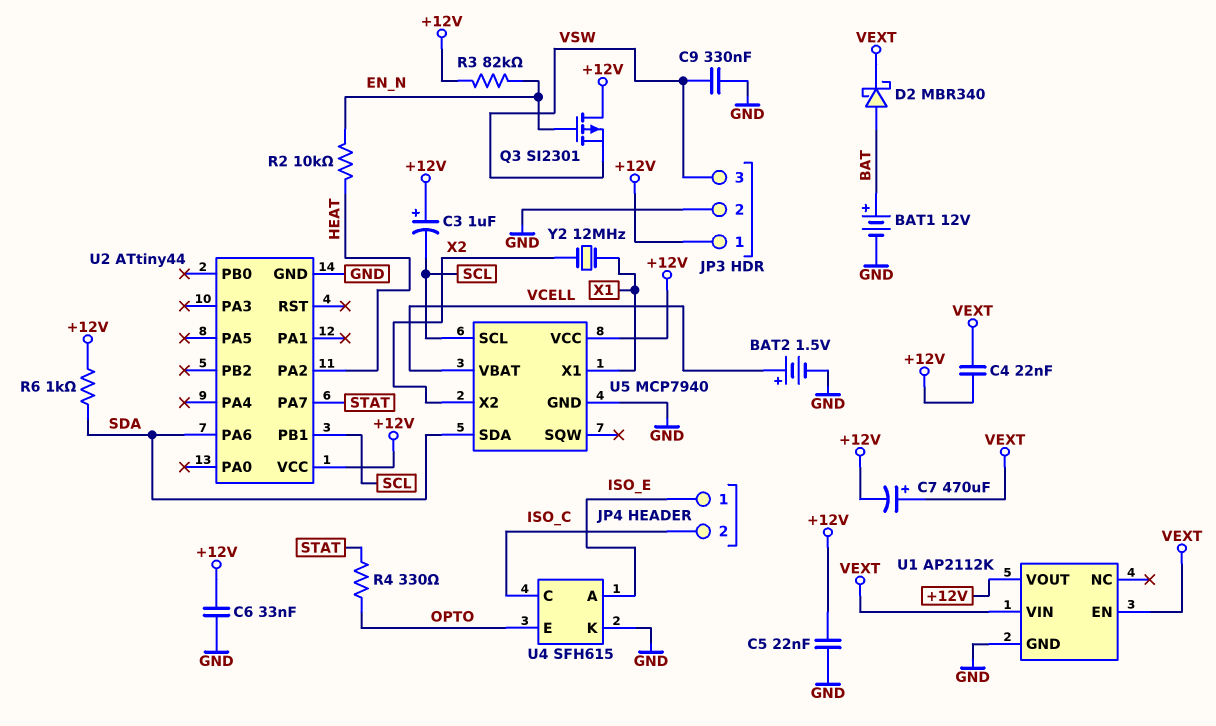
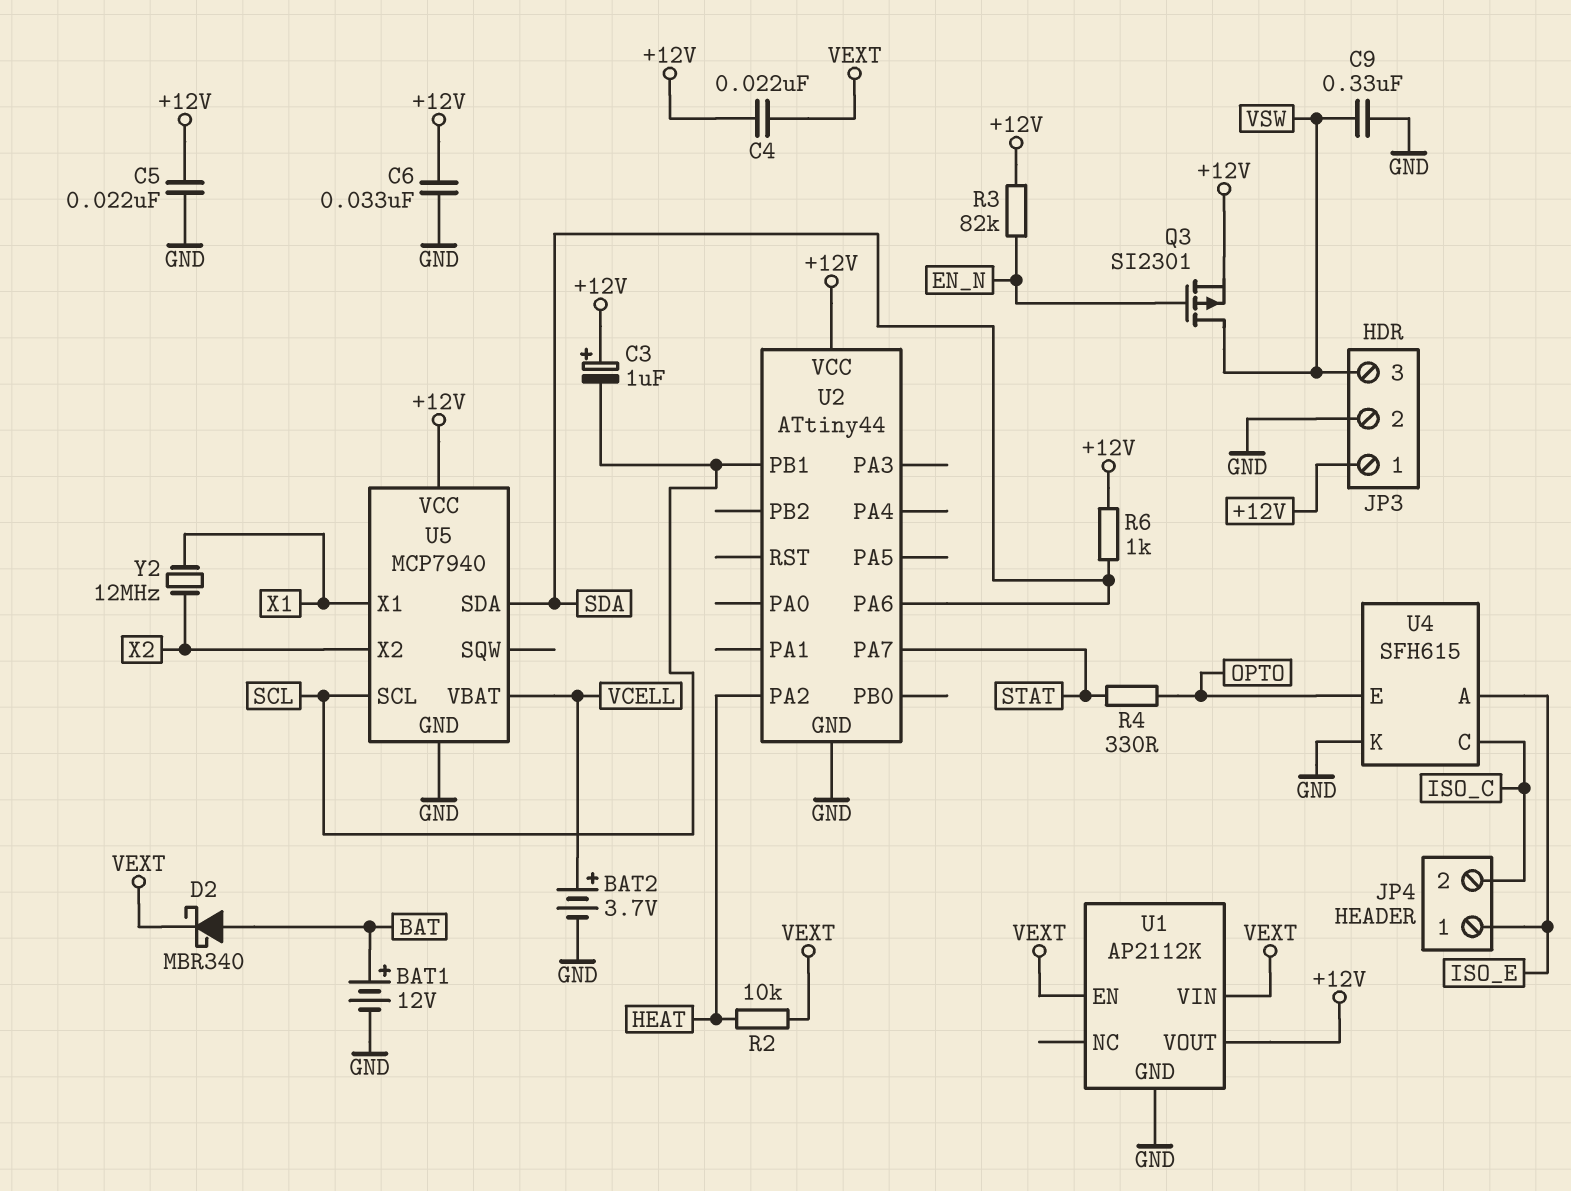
BAT2: 1.5V (plus VCELL, minus GND) -> 3.7V (plus VCELL, minus GND)
C7: 470uF (plus VEXT, minus +12V) -> none
Q3: PMOS SI2301 (G EN_N, D +12V, S VSW) -> PMOS SI2301 (G EN_N, D VSW, S +12V)
R2: 10k (EN_N, HEAT) -> 10k (HEAT, VEXT)

